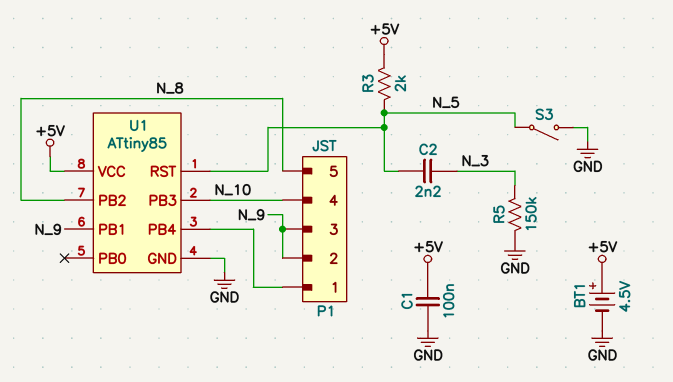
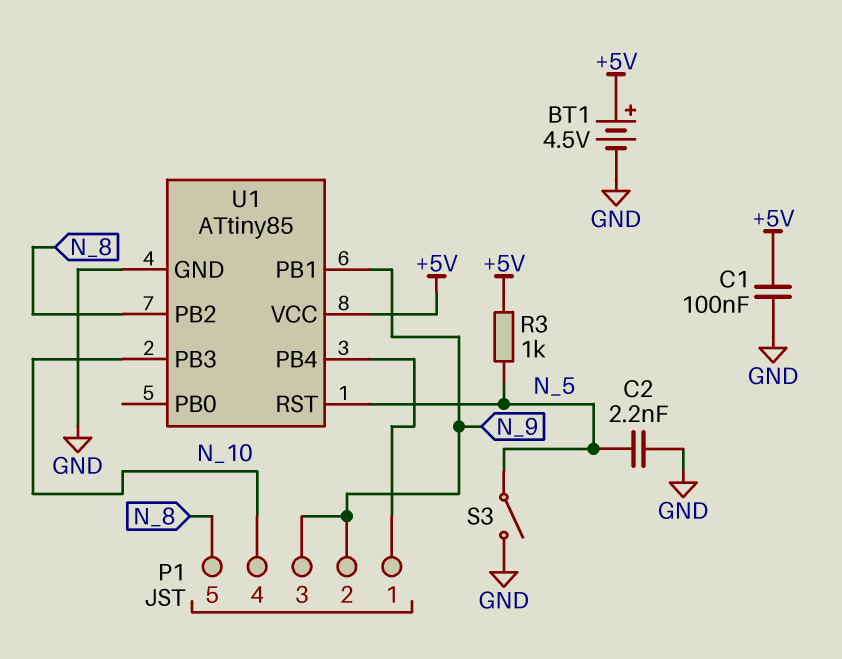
C2: 2.2nF (N_3, N_5) -> 2.2nF (GND, N_5)
R3: 2k (+5V, N_5) -> 1k (+5V, N_5)
R5: 150k (GND, N_3) -> none

